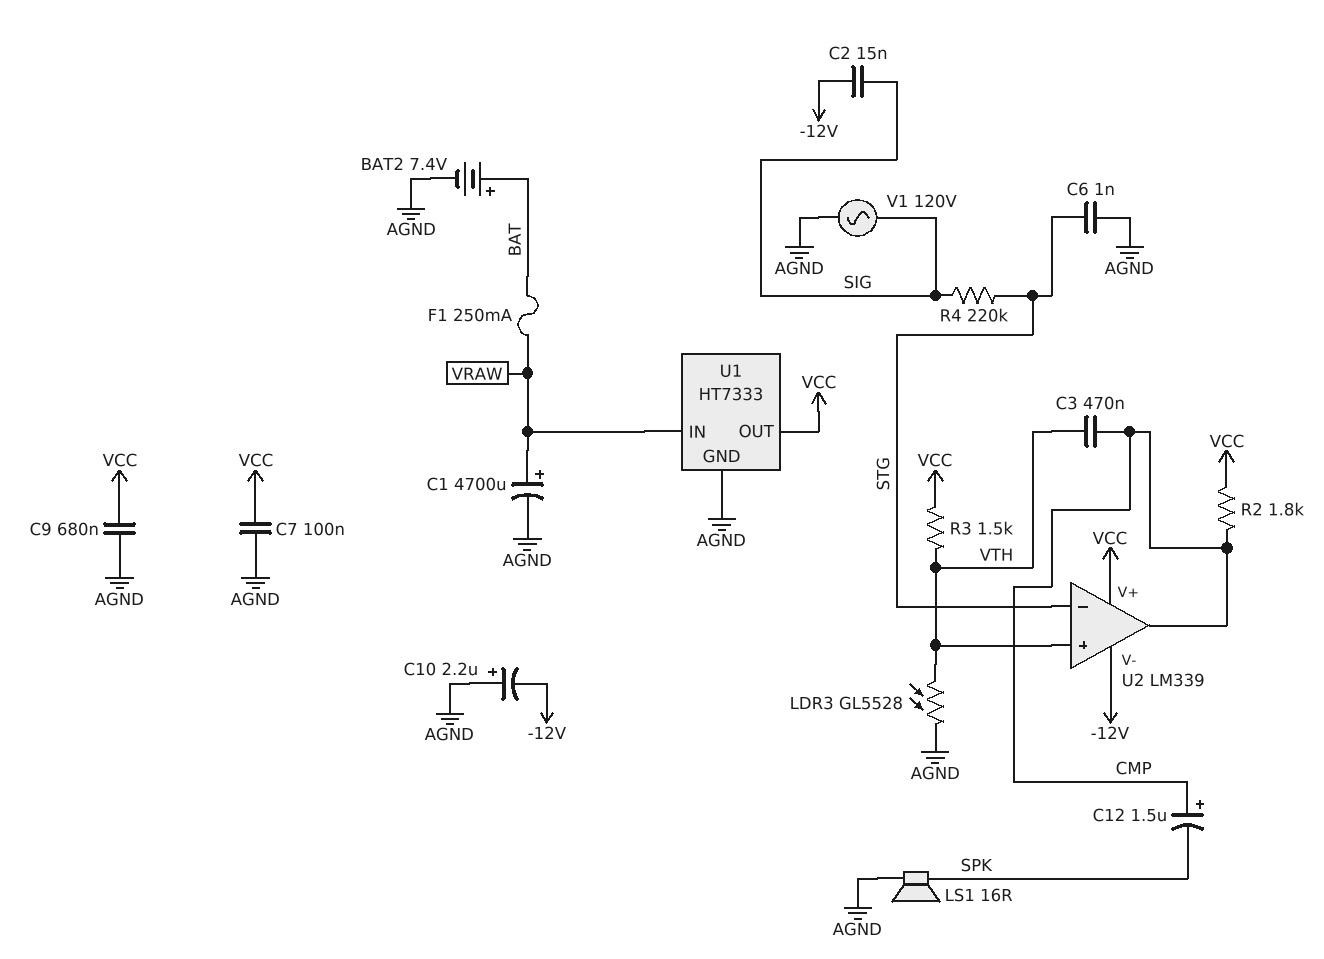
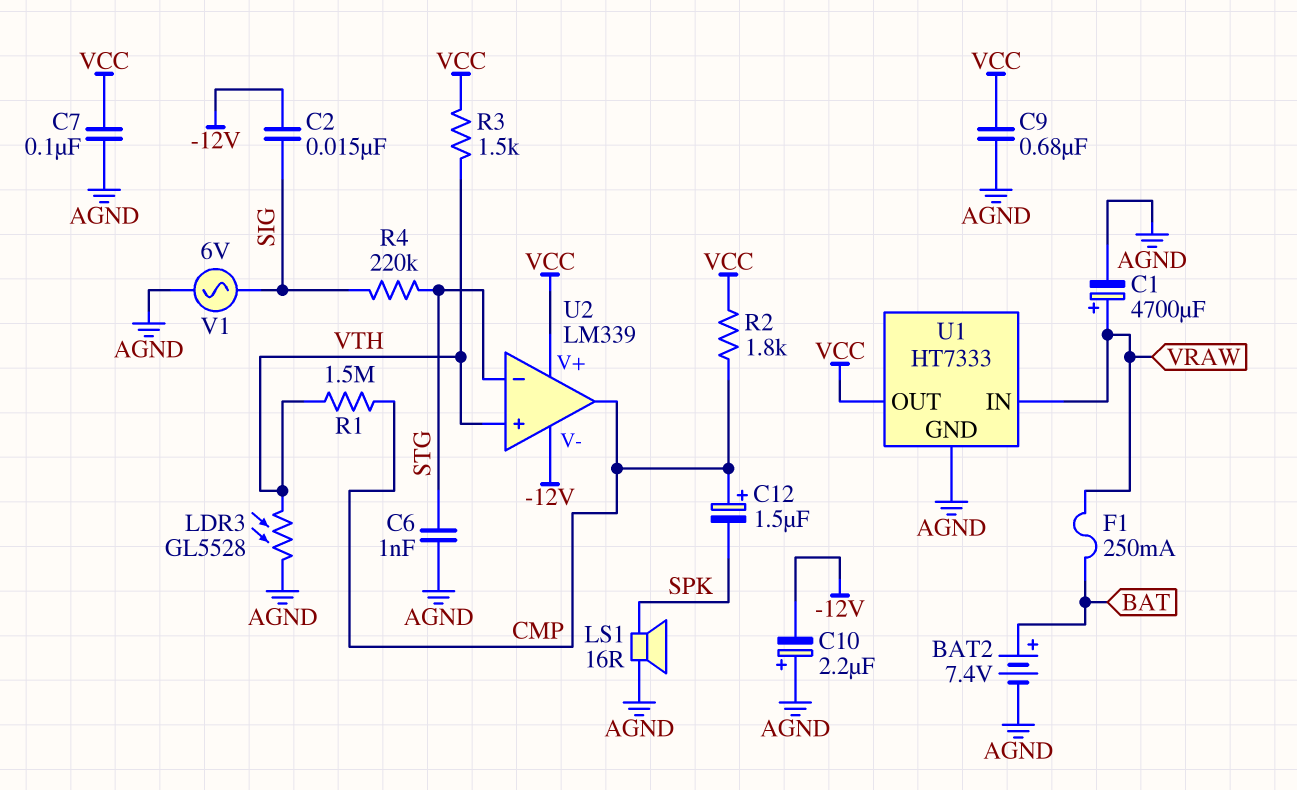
C3: 470nF (CMP, VTH) -> none
R1: none -> 1.5M (CMP, VTH)
V1: AC 120V (AGND, SIG) -> AC 6V (AGND, SIG)

